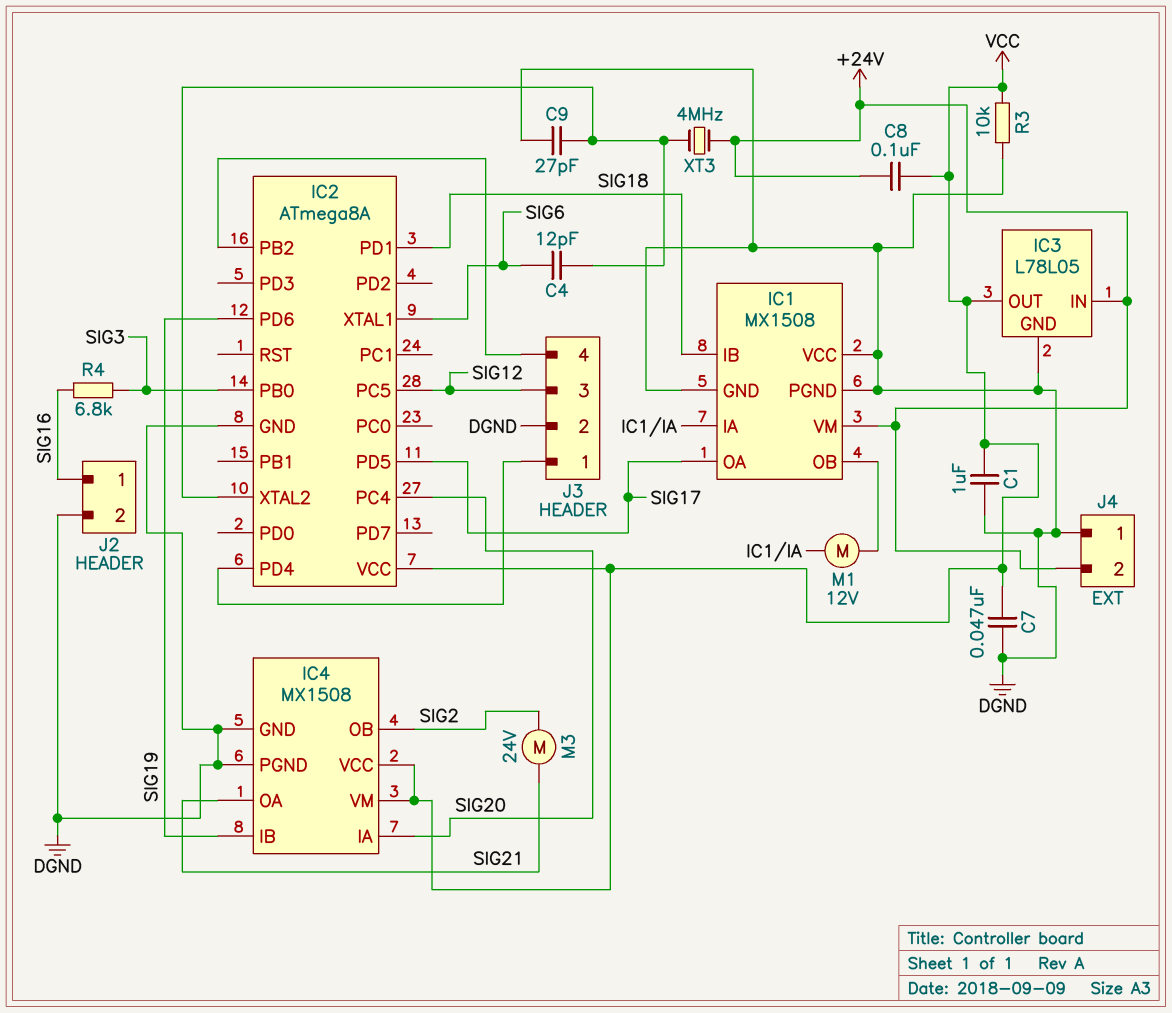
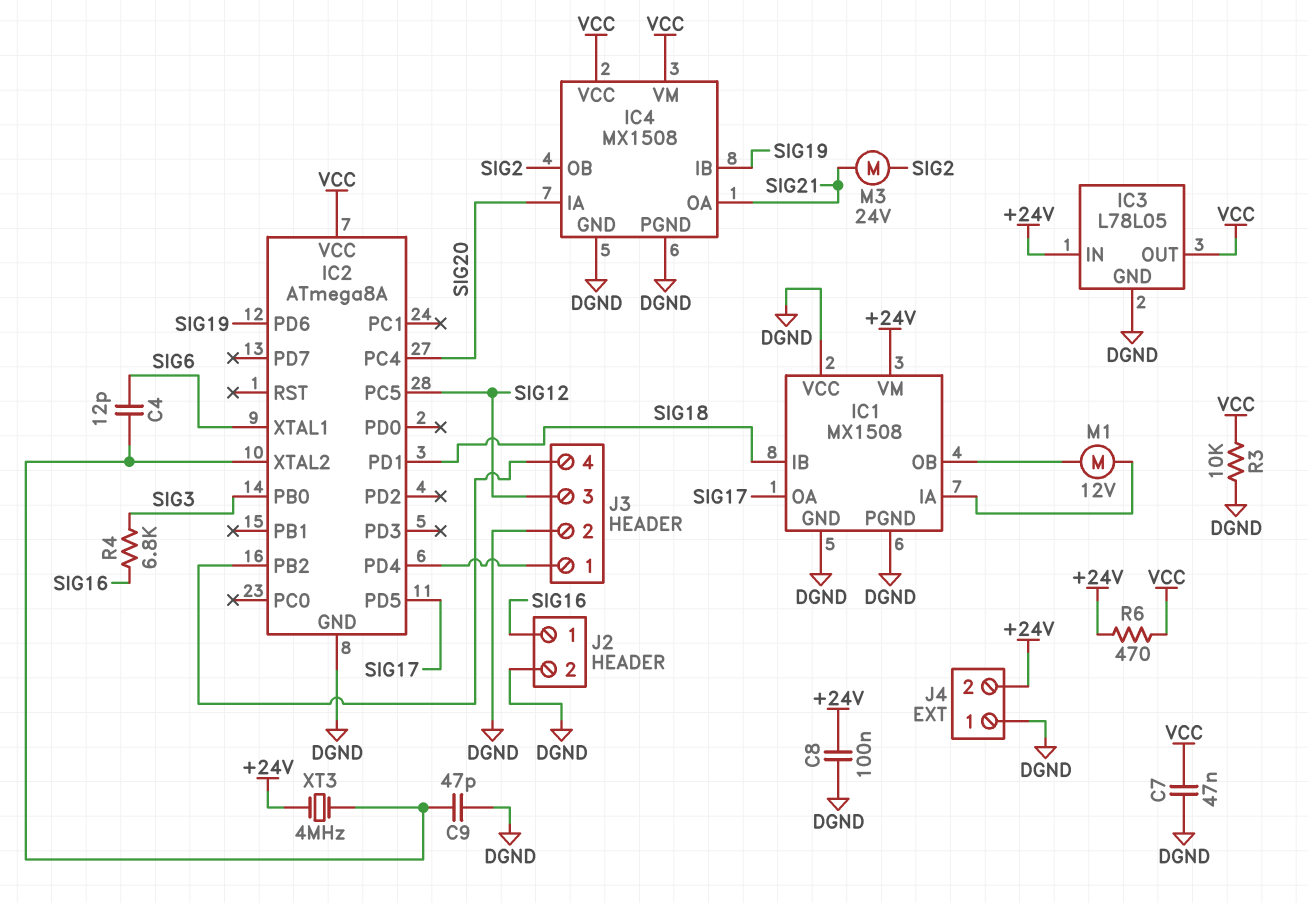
C1: 1uF (DGND, VCC) -> none
C8: 100nF (+24V, VCC) -> 100nF (+24V, DGND)
C9: 27pF (DGND, IC2/XTAL2) -> 47pF (DGND, IC2/XTAL2)
R6: none -> 470 (+24V, VCC)

